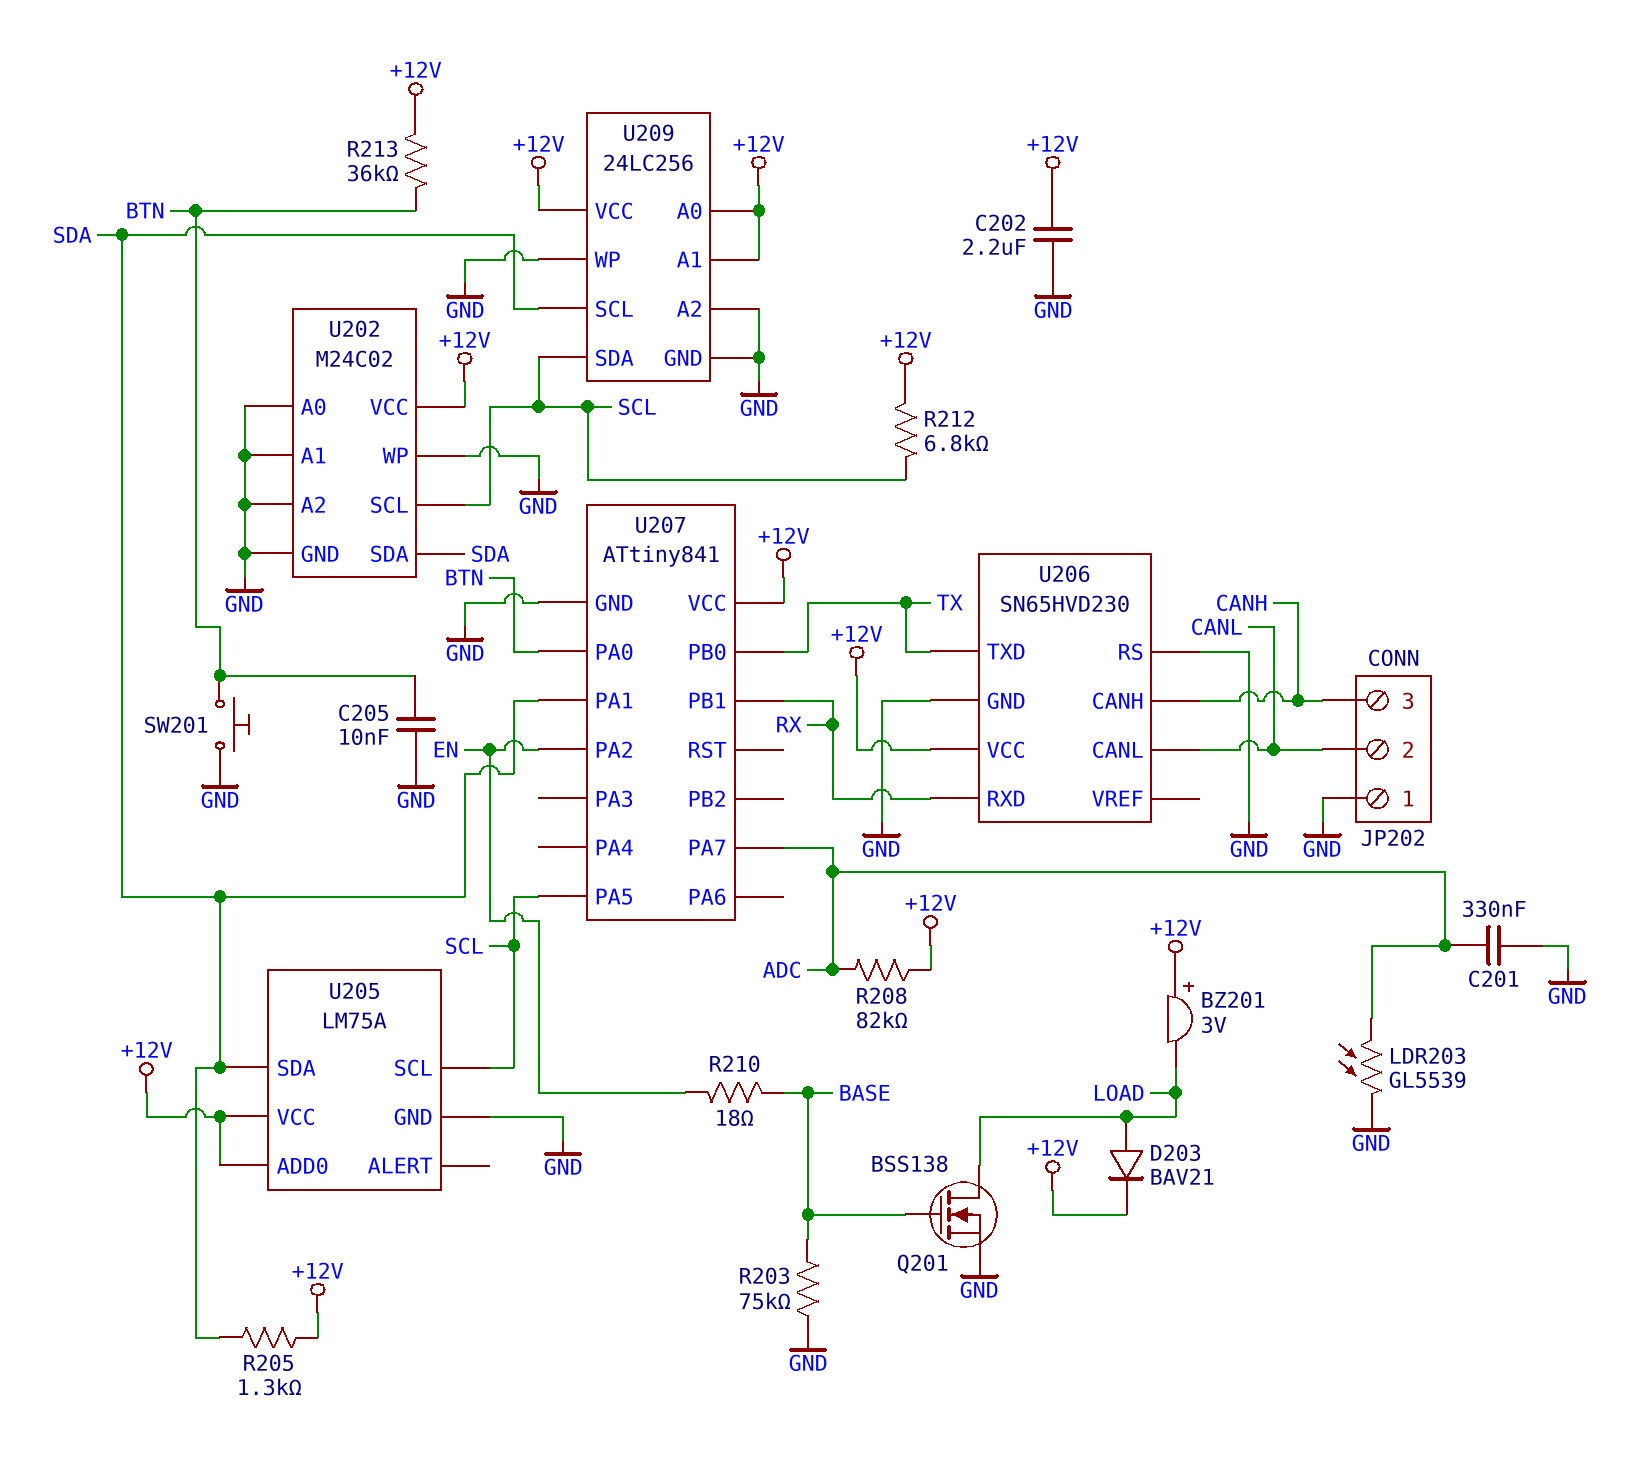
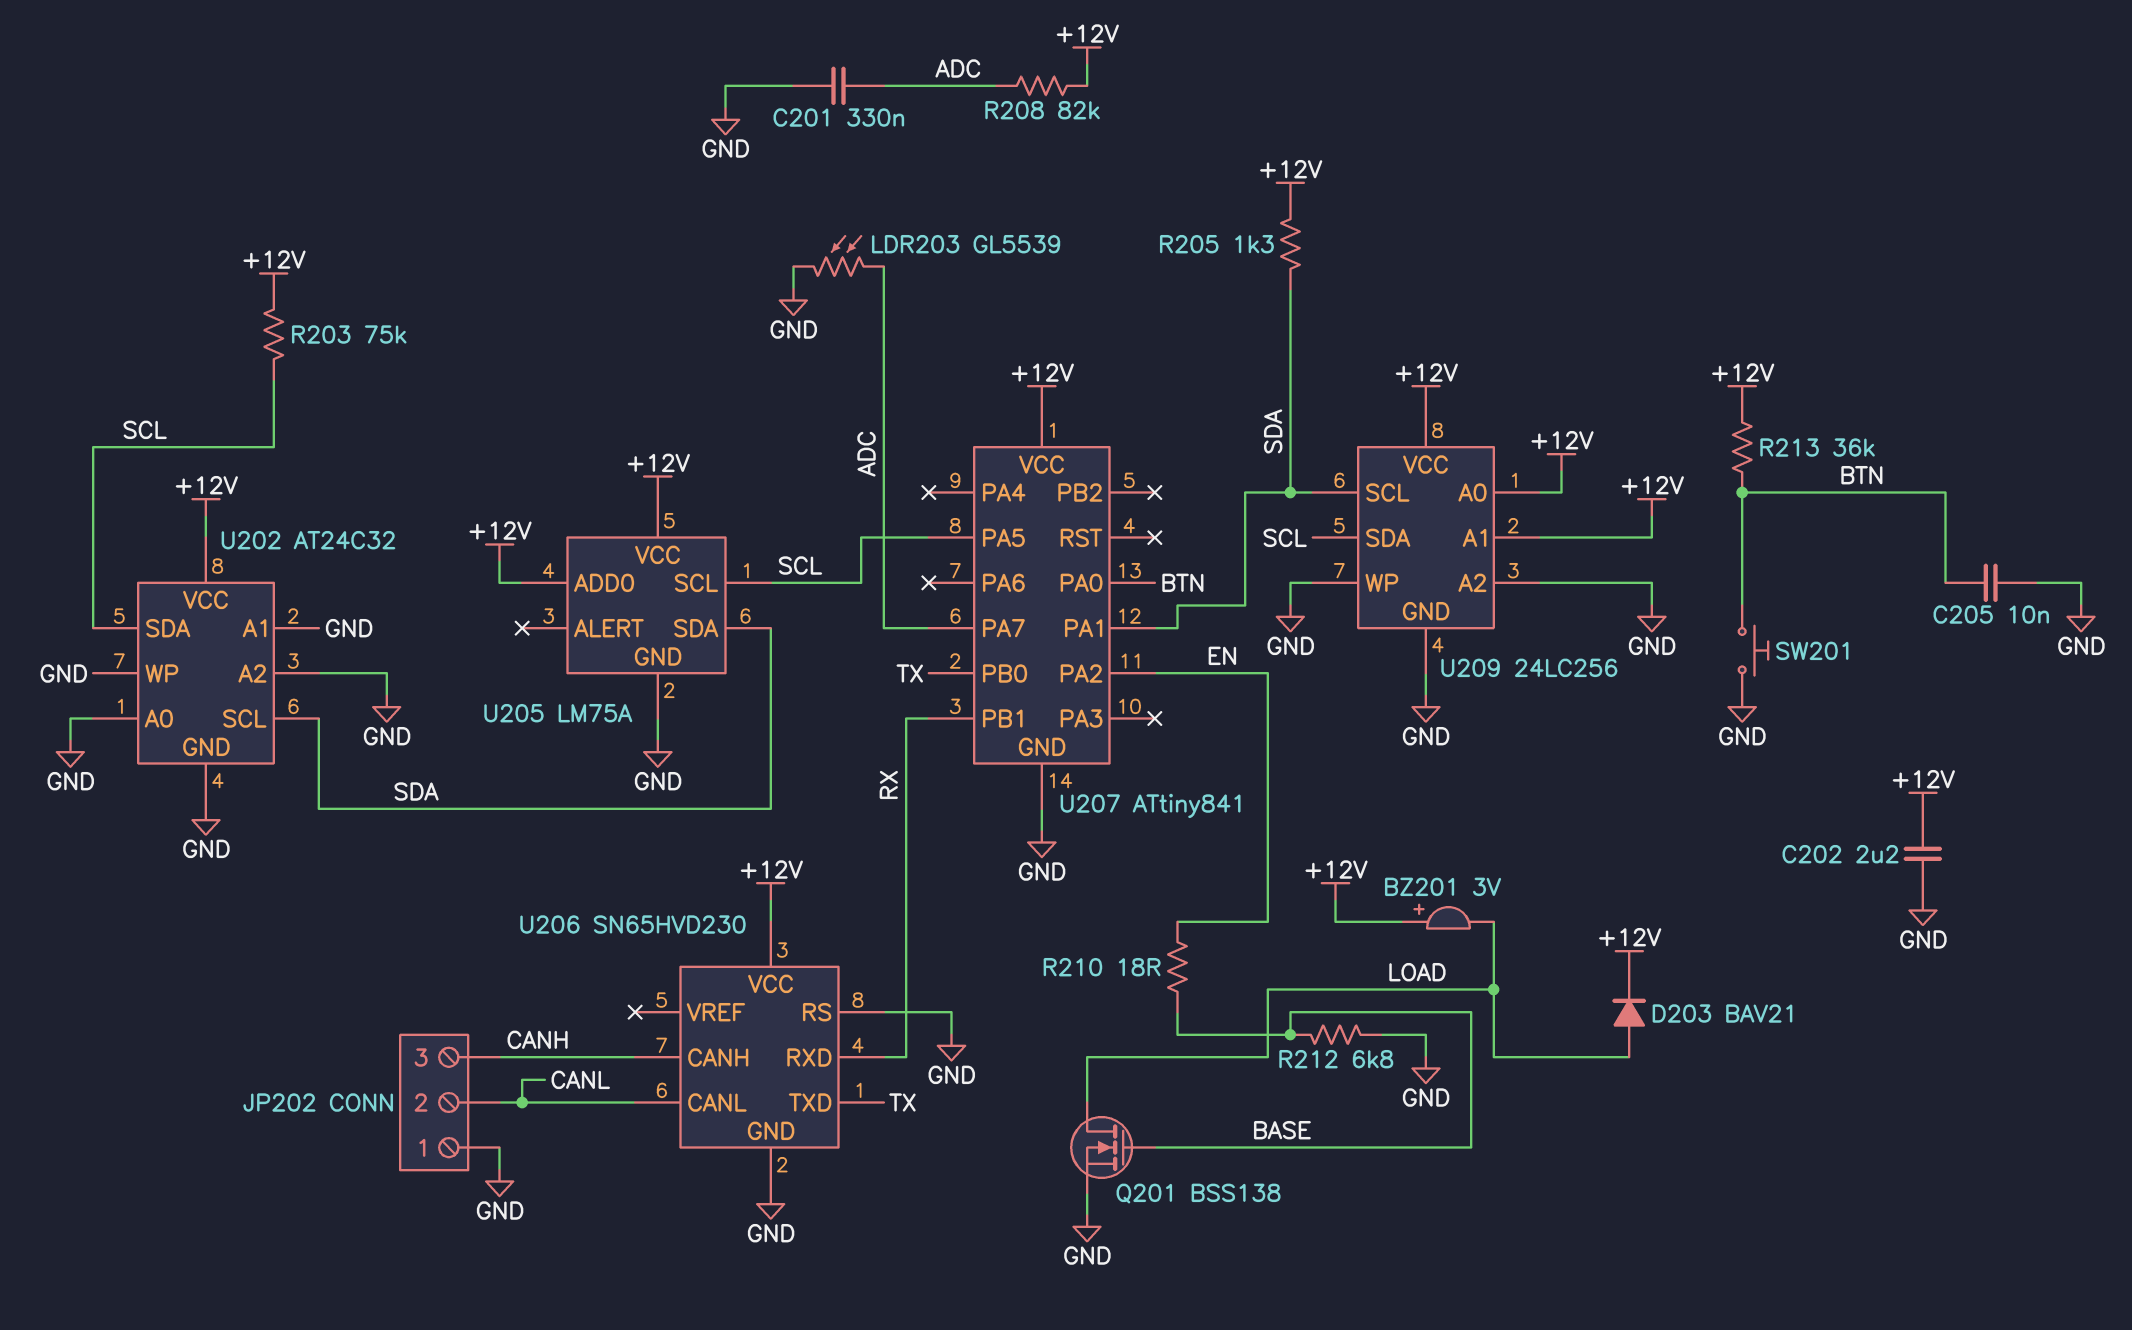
R203: 75k (BASE, GND) -> 75k (+12V, SCL)
R212: 6.8k (+12V, SCL) -> 6.8k (BASE, GND)
U202: M24C02 -> AT24C32
U202 pin SCL: SCL -> SDA
U202 pin SDA: SDA -> SCL

